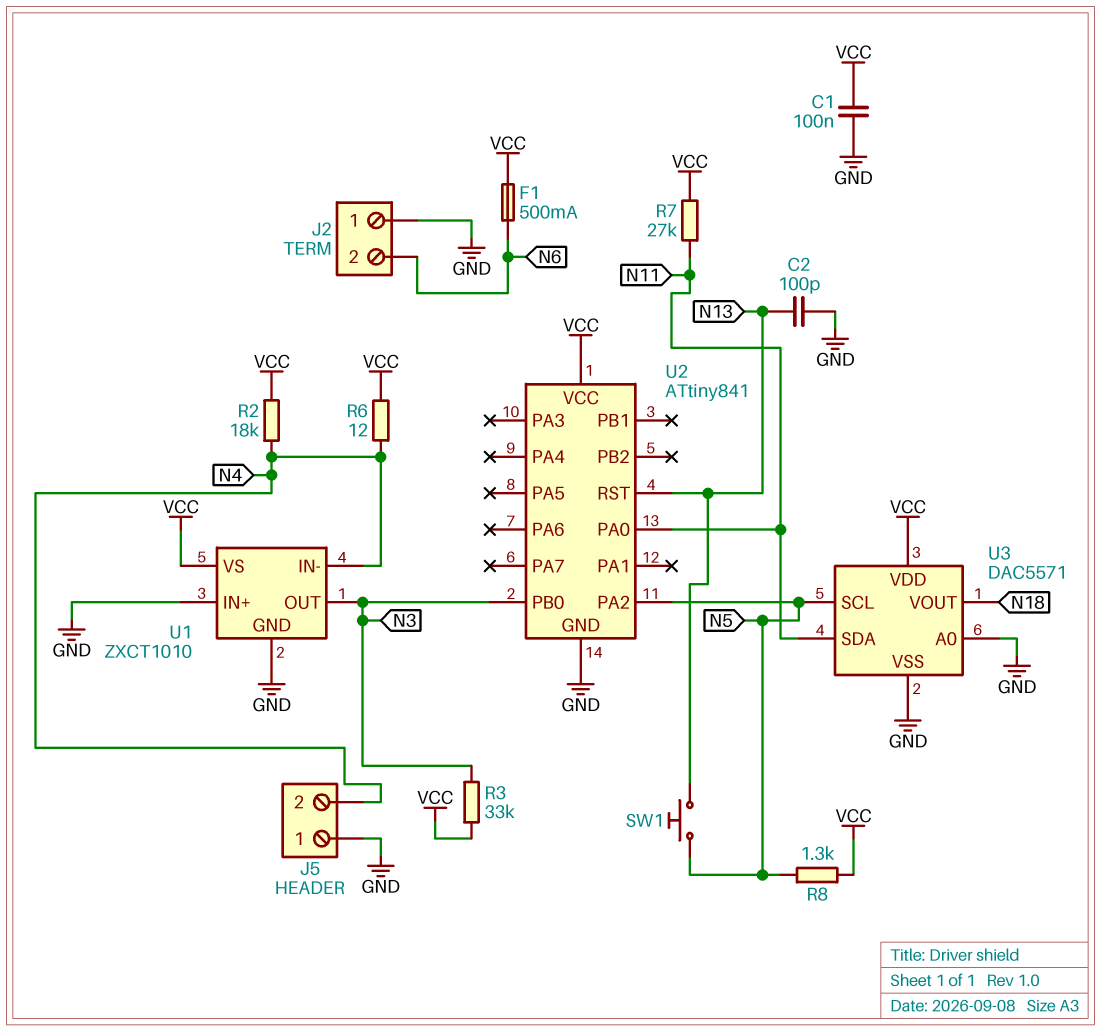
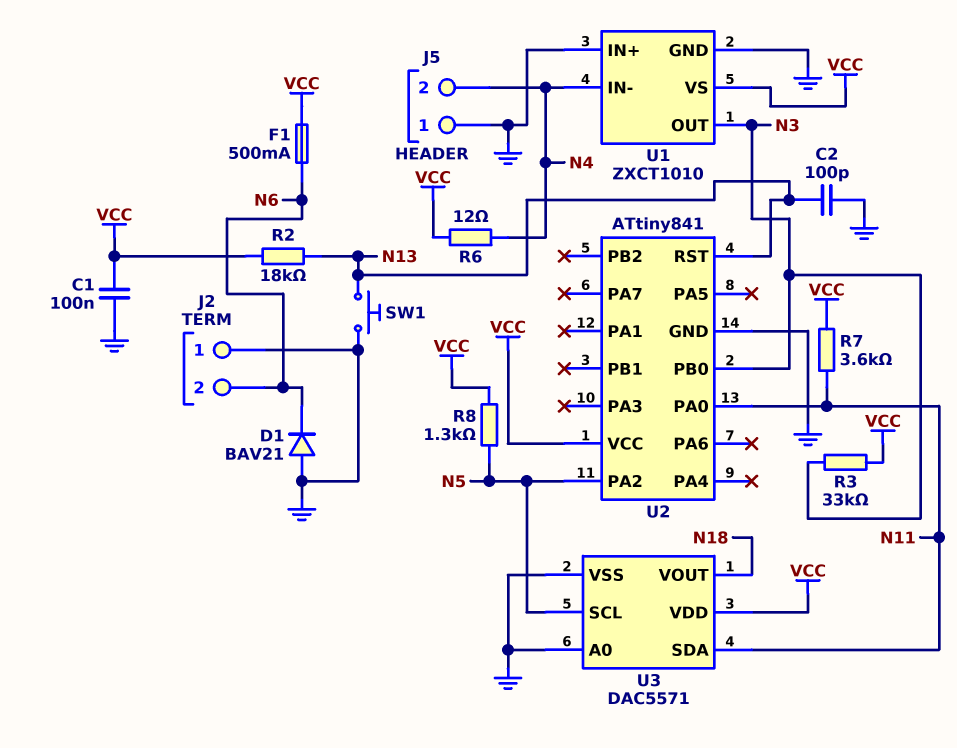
D1: none -> diode BAV21 (A GND, K N6)
R2: 18k (N4, VCC) -> 18k (N13, VCC)
R7: 27k (N11, VCC) -> 3.6k (N11, VCC)
SW1: button (N5, N13) -> button (GND, N13)

